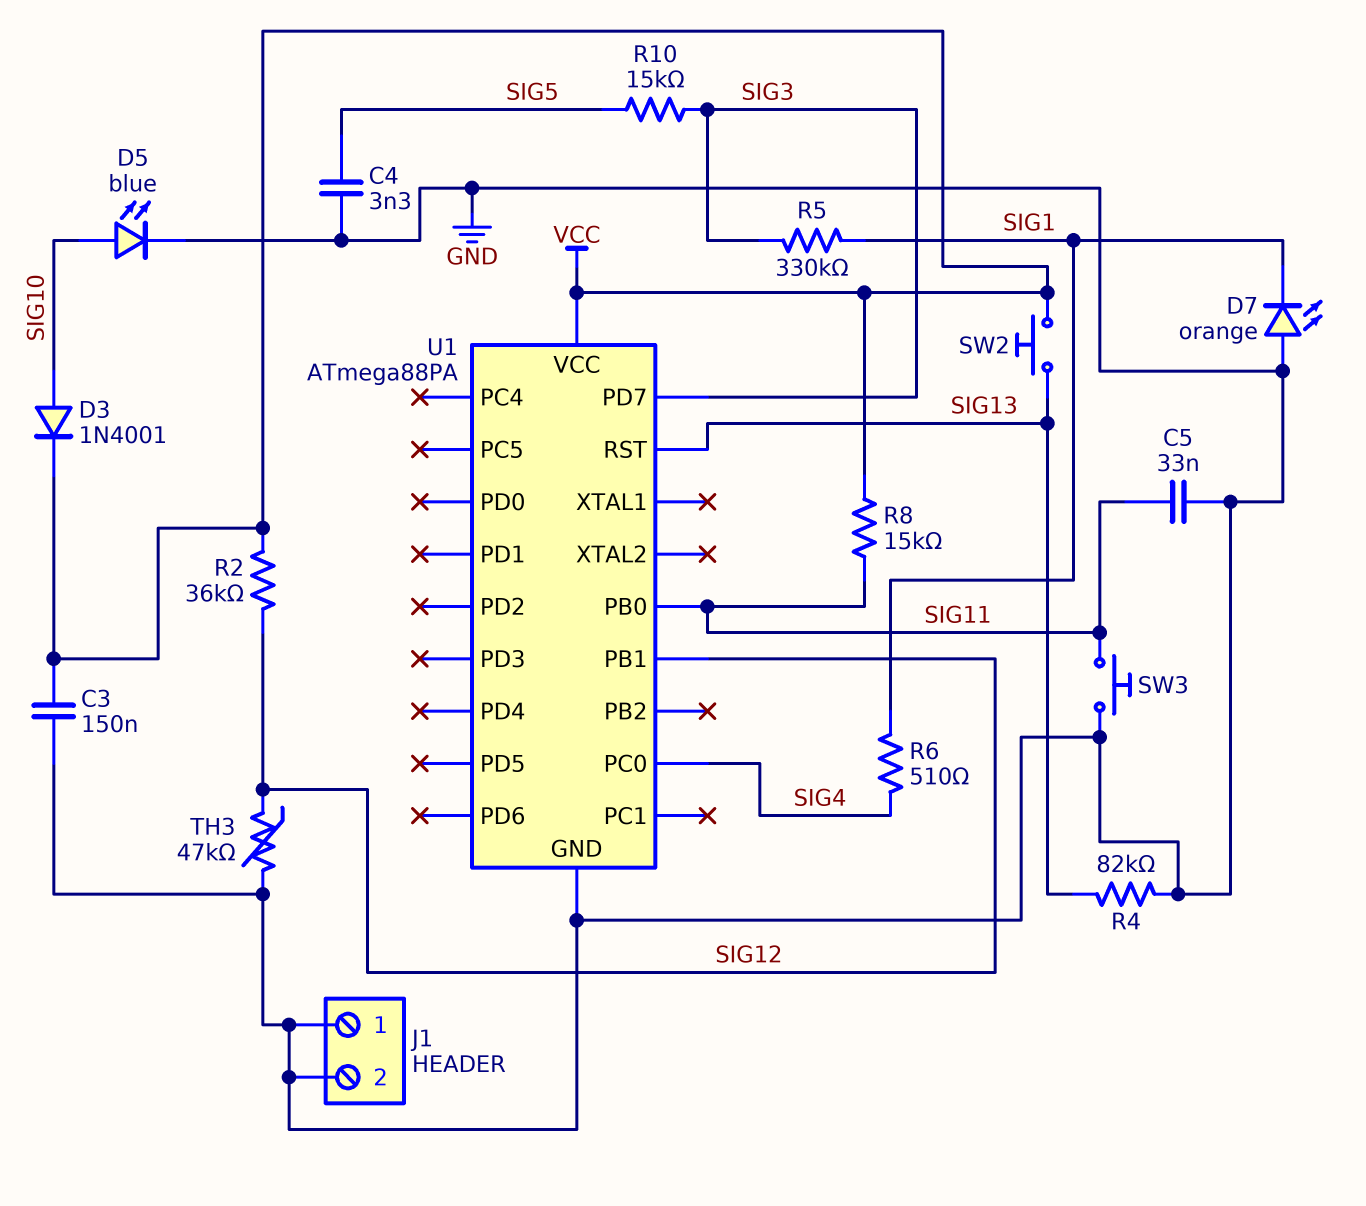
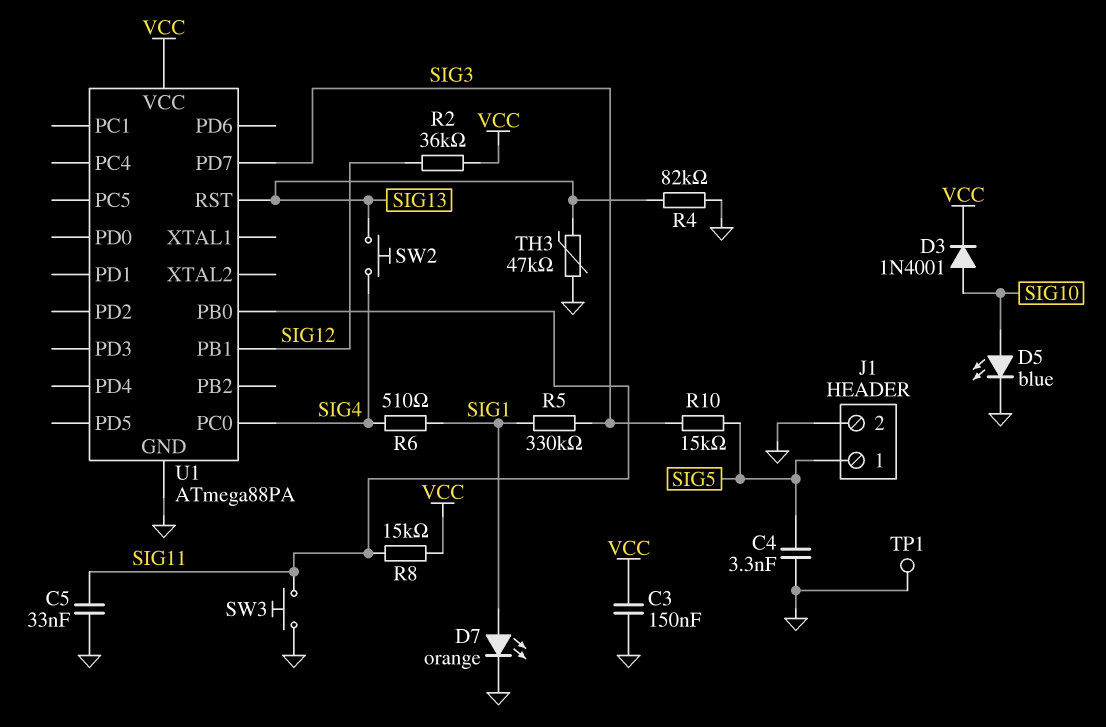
D7: LED orange (A GND, K SIG1) -> LED orange (A SIG1, K GND)
J1 pin 1: GND -> SIG5
SW2: button (SIG13, VCC) -> button (SIG4, SIG13)
TH3: 47k (GND, SIG12) -> 47k (GND, SIG13)
TP1: none -> test point (GND)

